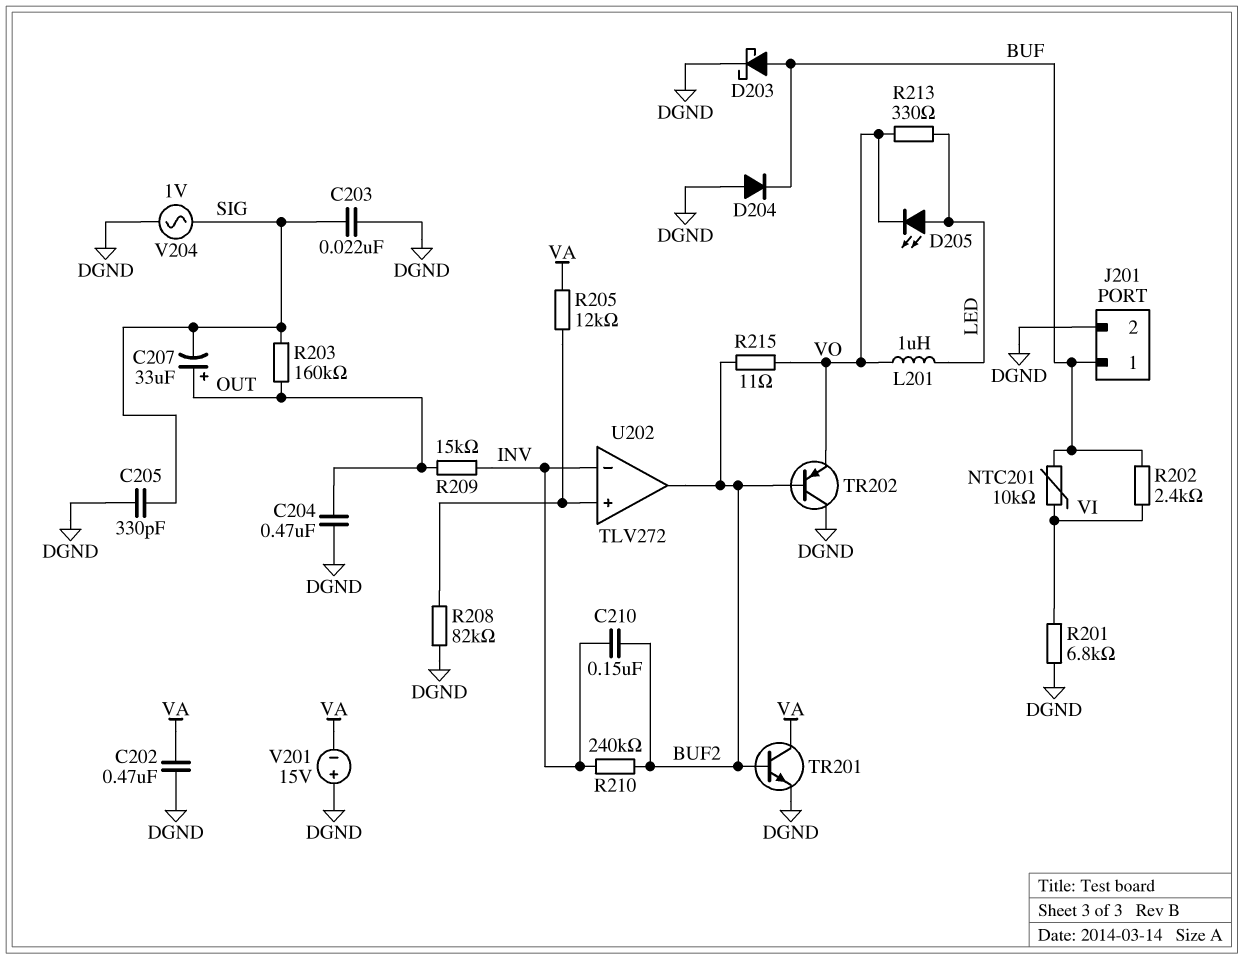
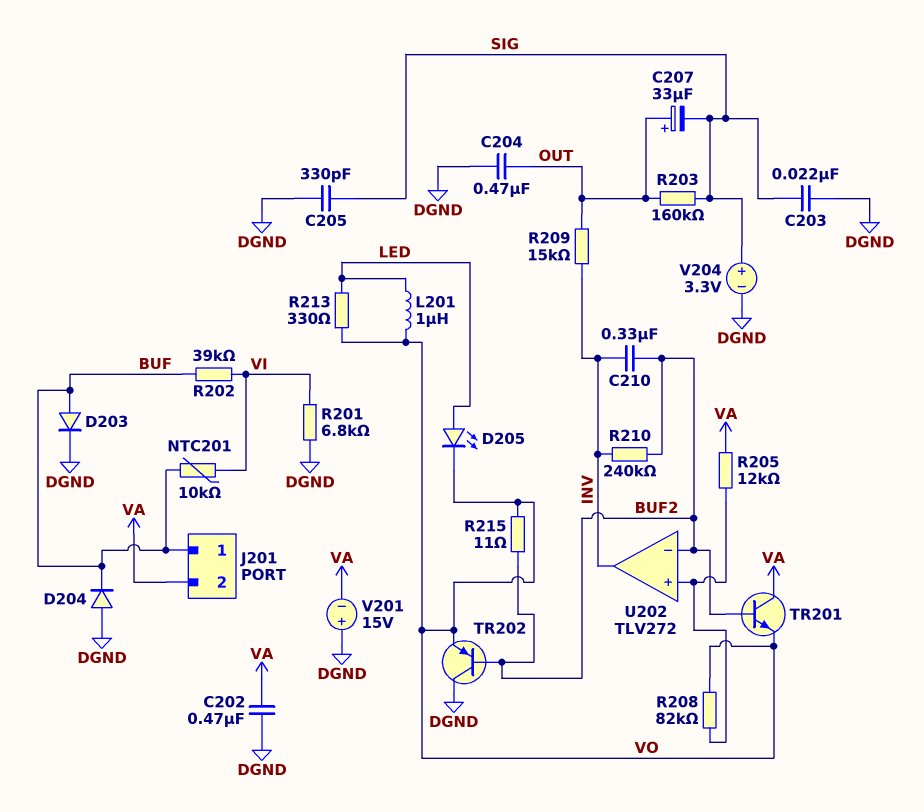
C210: 150nF (BUF2, INV) -> 330nF (BUF2, INV)
D203: schottky (A BUF, K DGND) -> diode (A BUF, K DGND)
J201 pin 2: DGND -> VA
R202: 2.4k (BUF, VI) -> 39k (BUF, VI)
R208: 82k (DGND, U202/in+) -> 82k (U202/in+, VO)
TR201: NPN (B BUF2, C VA, E DGND) -> NPN (B BUF2, C VA, E VO)
U202 pin in-: INV -> BUF2
U202 pin out: BUF2 -> INV
V204: AC 1V (DGND, SIG) -> 3.3V (plus SIG, minus DGND)

